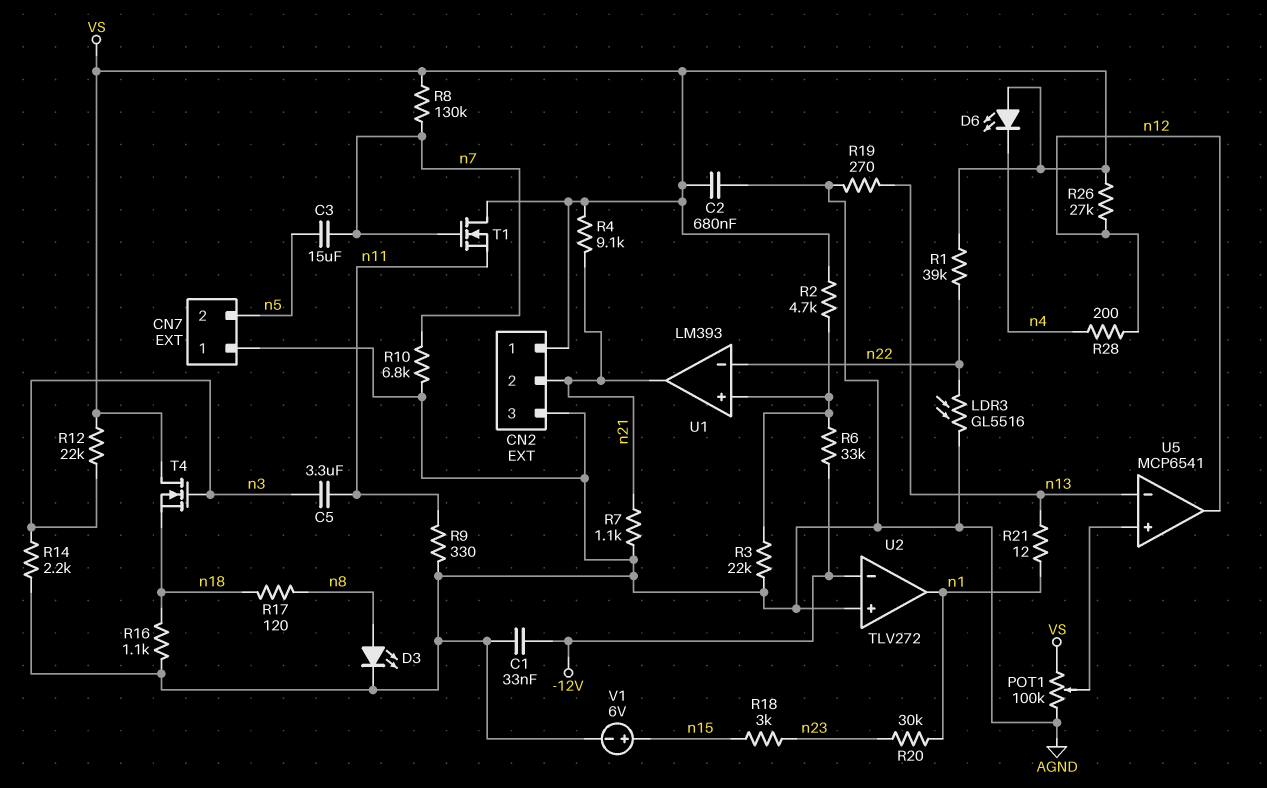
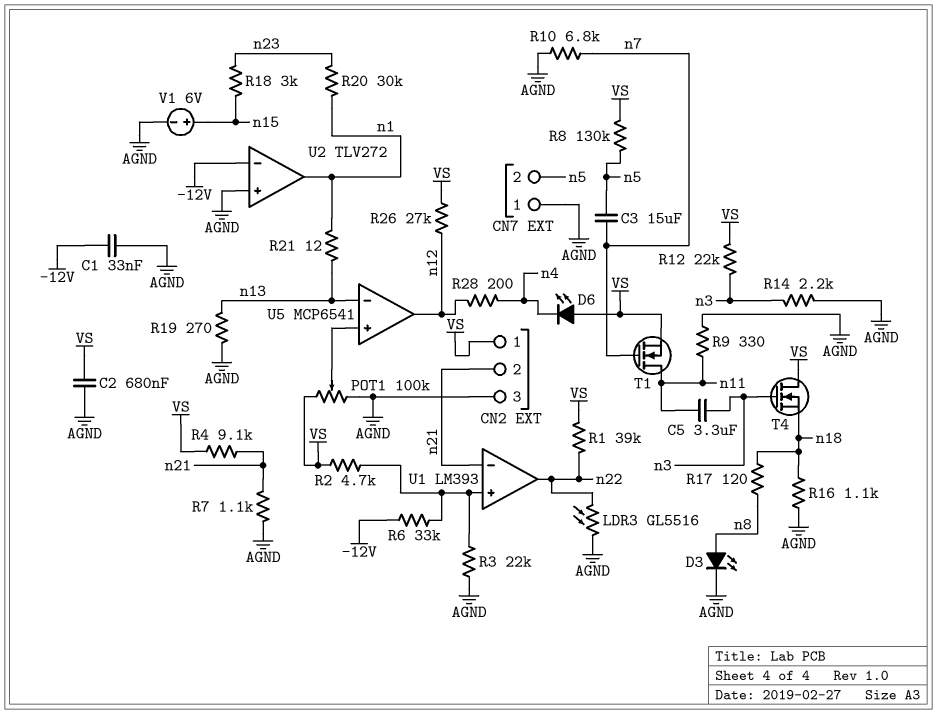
R8: 130k (VS, n7) -> 130k (VS, n5)
T1: NMOS (G n7, D VS, S n11) -> NMOS (G n7, D n11, S VS)
U1 pin in-: n22 -> n21
U1 pin out: n21 -> n22

